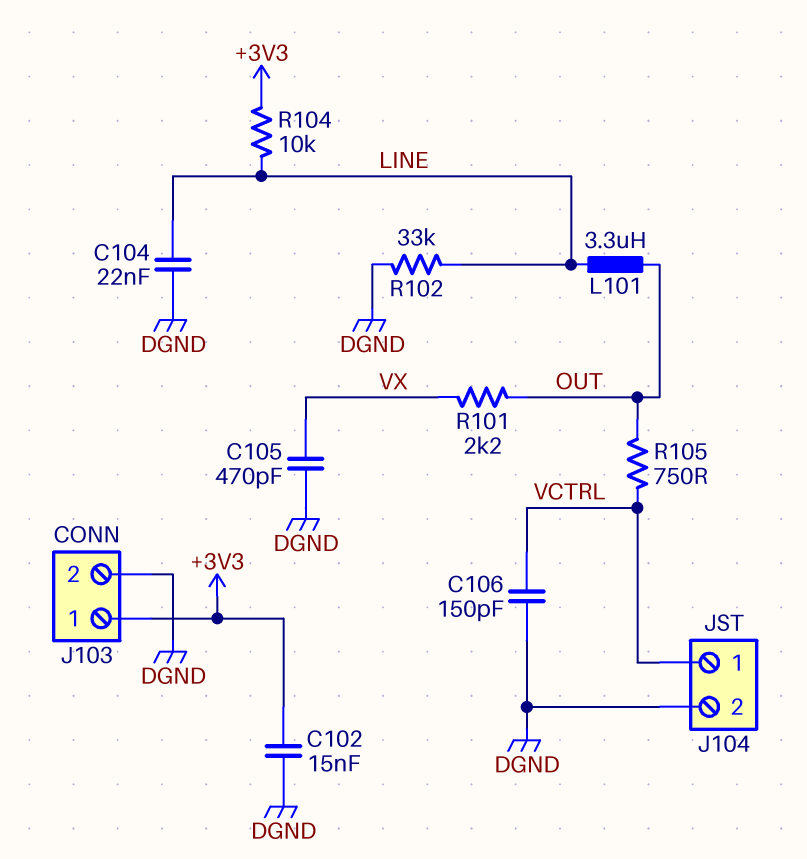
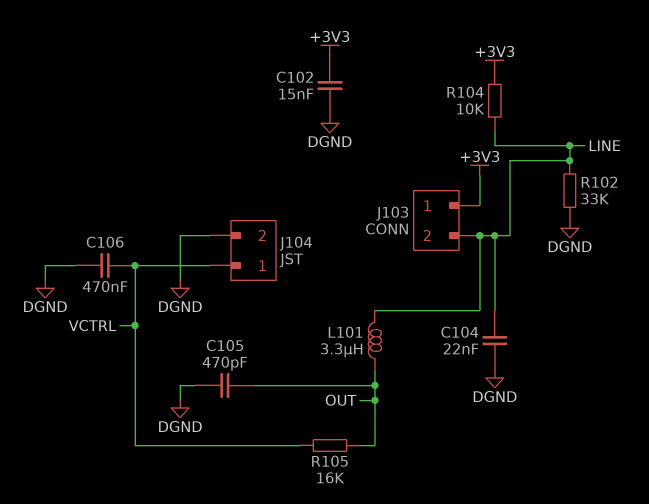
C105: 470pF (DGND, VX) -> 470pF (DGND, OUT)
C106: 150pF (DGND, VCTRL) -> 470nF (DGND, VCTRL)
J103 pin 2: DGND -> LINE
R101: 2.2k (OUT, VX) -> none
R105: 750 (OUT, VCTRL) -> 16k (OUT, VCTRL)

